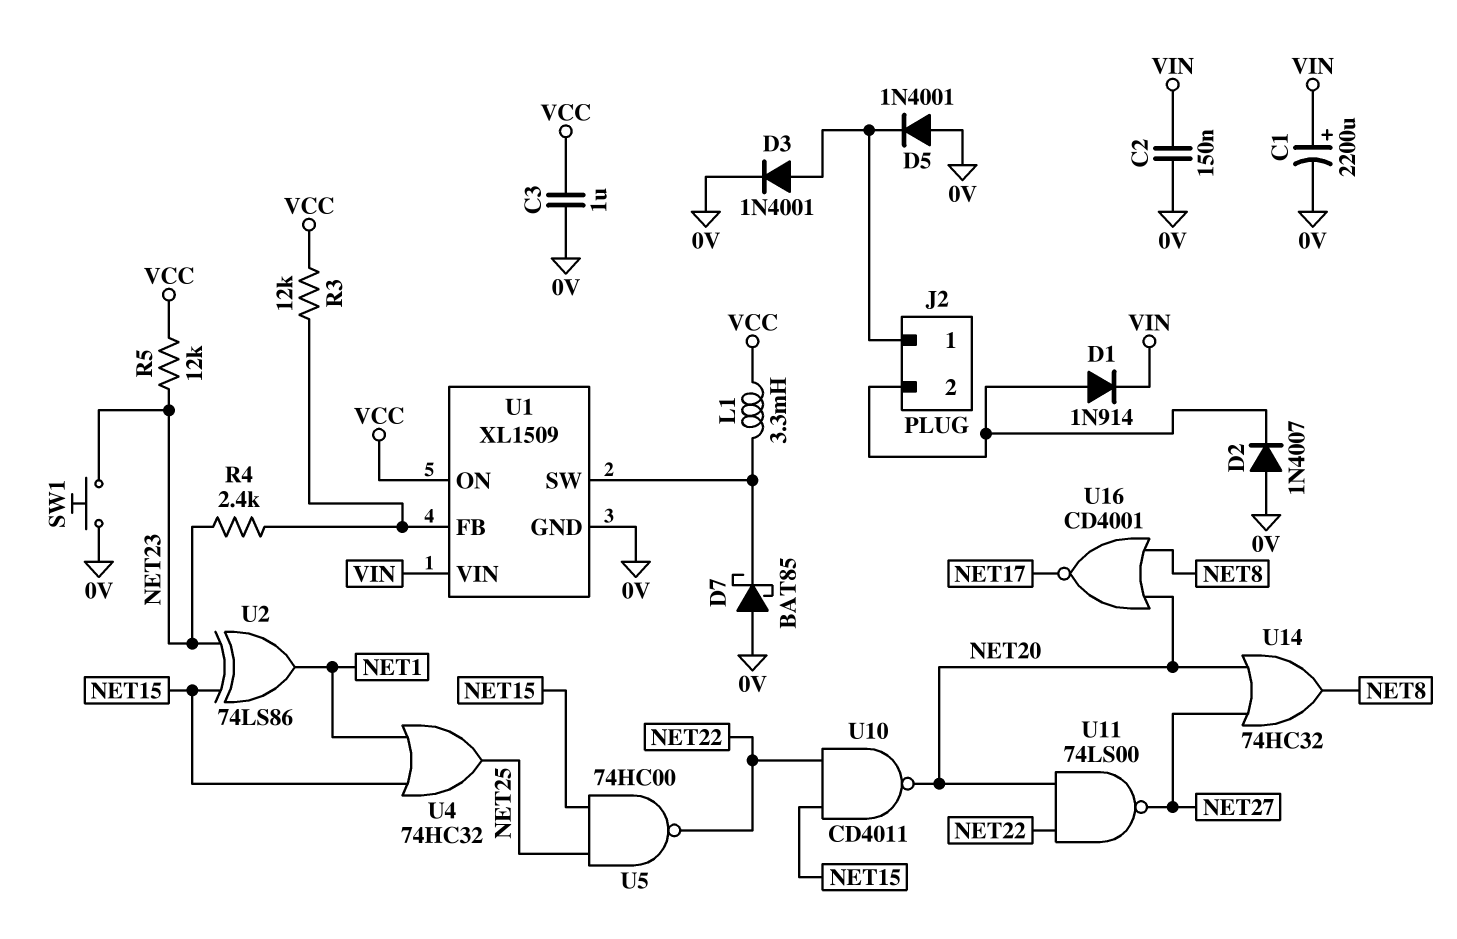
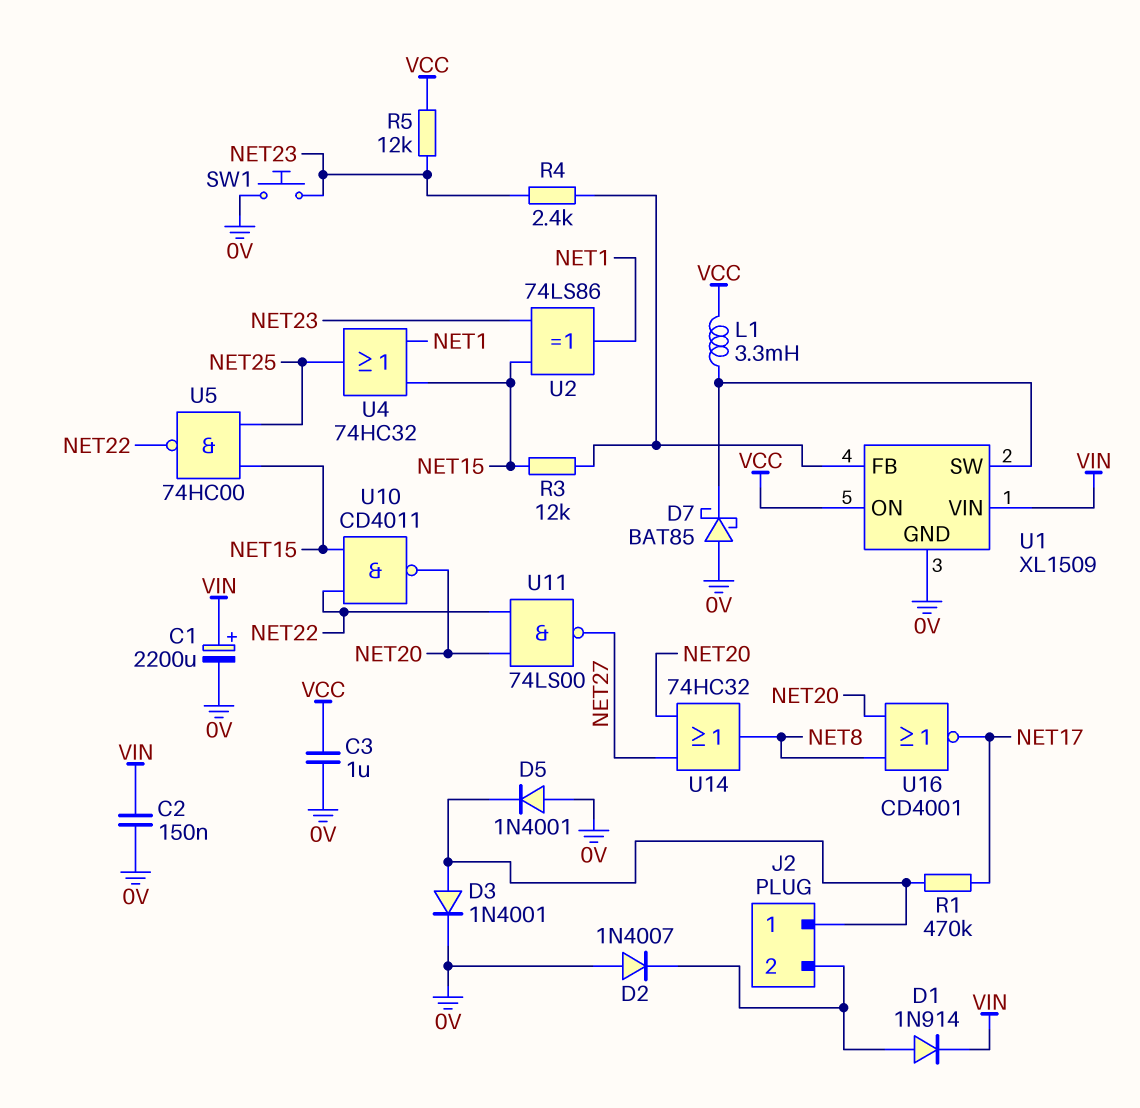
R1: none -> 470k (J2/1, NET17)
R3: 12k (U1/FB, VCC) -> 12k (NET15, U1/FB)

